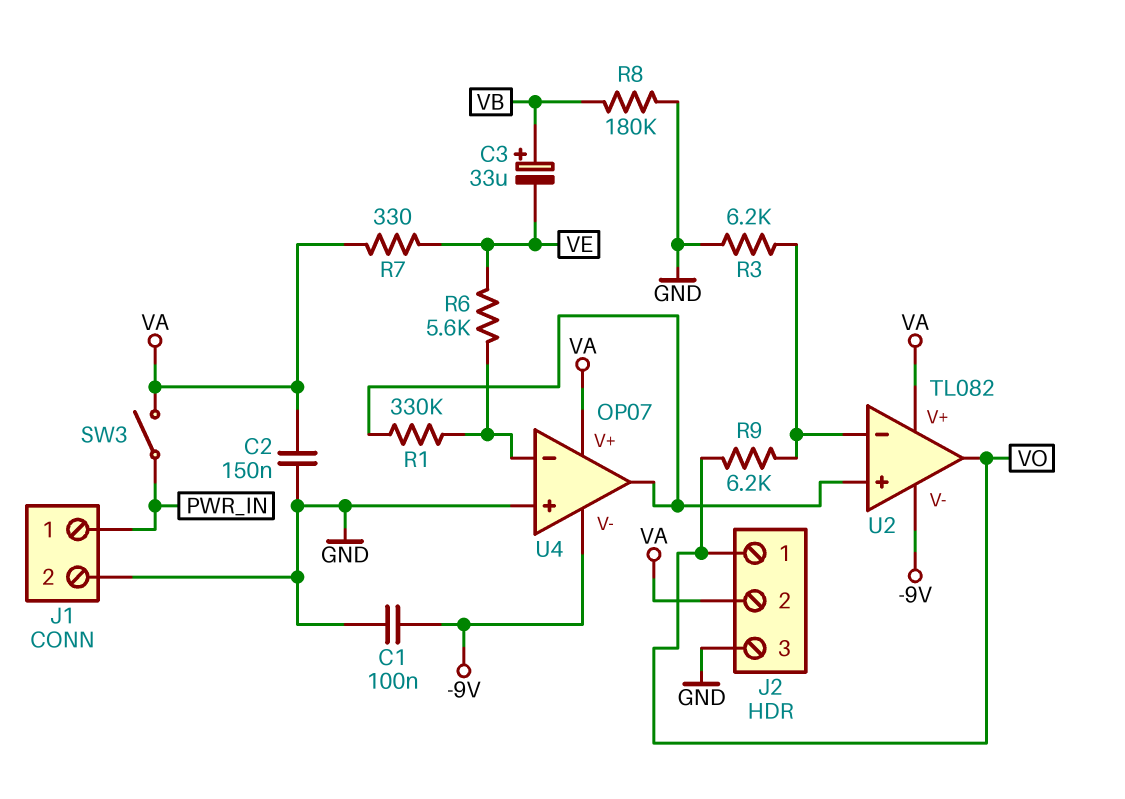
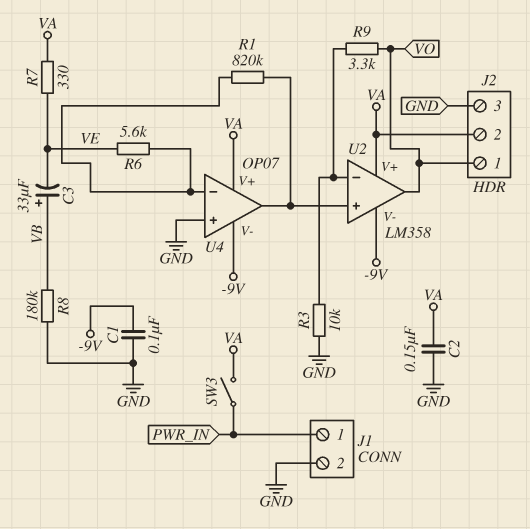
R1: 330k (U2/in+, U4/in-) -> 820k (U2/in+, U4/in-)
R3: 6.2k (GND, U2/in-) -> 10k (GND, U2/in-)
R9: 6.2k (U2/in-, VO) -> 3.3k (U2/in-, VO)
U2: TL082 -> LM358

